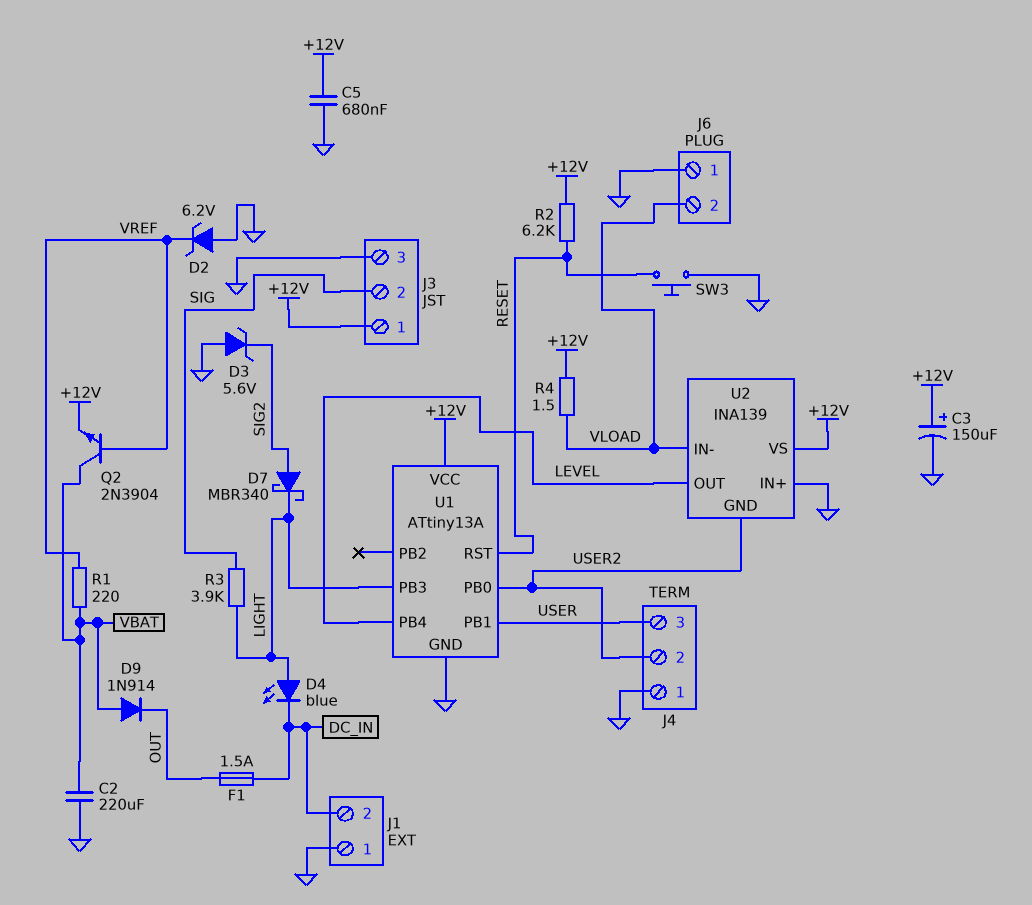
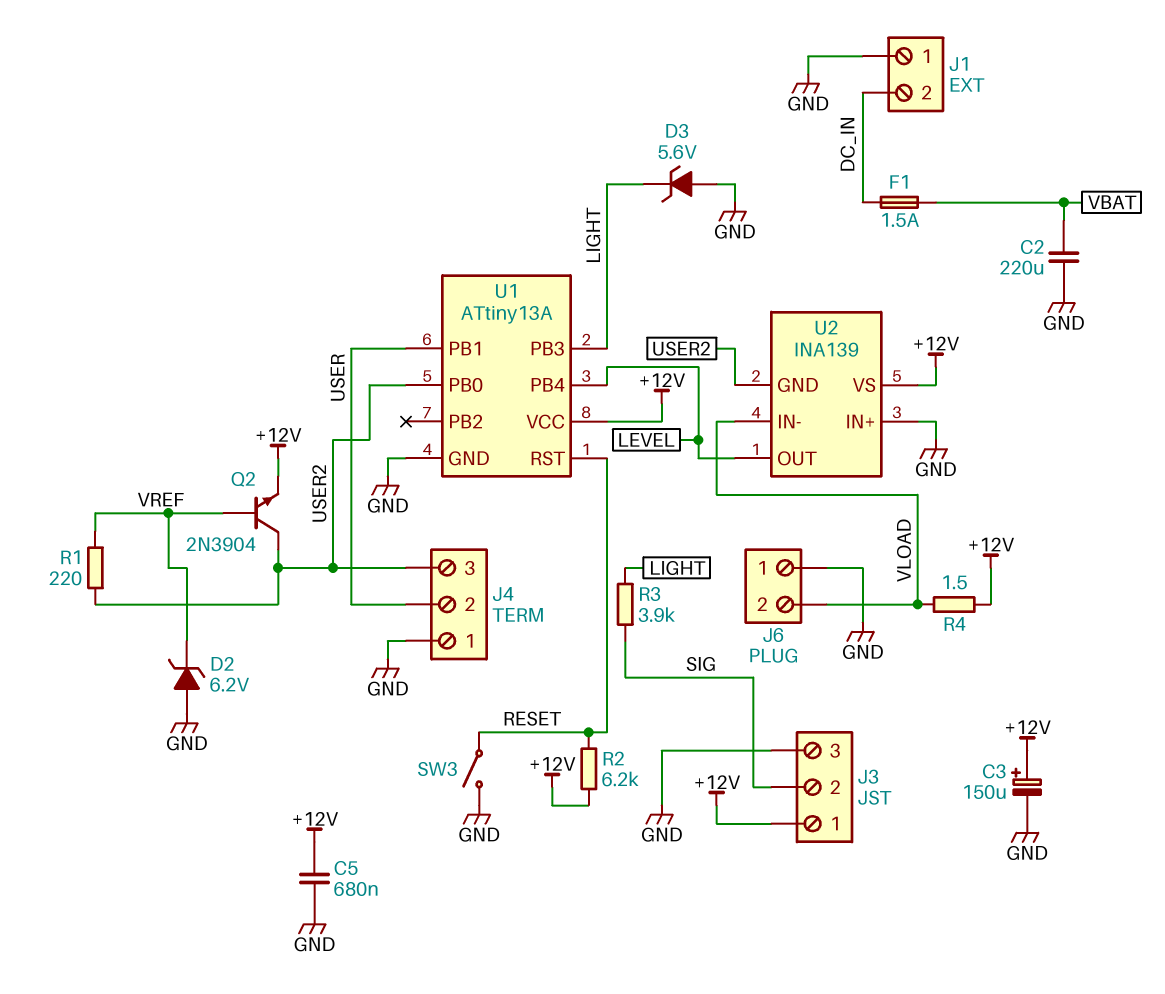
D3: zener 5.6V (A GND, K SIG2) -> zener 5.6V (A GND, K LIGHT)
D4: LED blue (A LIGHT, K DC_IN) -> none
D7: schottky MBR340 (A SIG2, K LIGHT) -> none
D9: diode 1N914 (A VBAT, K OUT) -> none
F1: 1.5A (DC_IN, OUT) -> 1.5A (DC_IN, VBAT)
J4 pin 2: USER2 -> USER
J4 pin 3: USER -> USER2
Q2: NPN 2N3904 (B VREF, C VBAT, E +12V) -> NPN 2N3904 (B VREF, C USER2, E +12V)
R1: 220 (VBAT, VREF) -> 220 (USER2, VREF)
SW3: button (GND, RESET) -> switch (GND, RESET)

